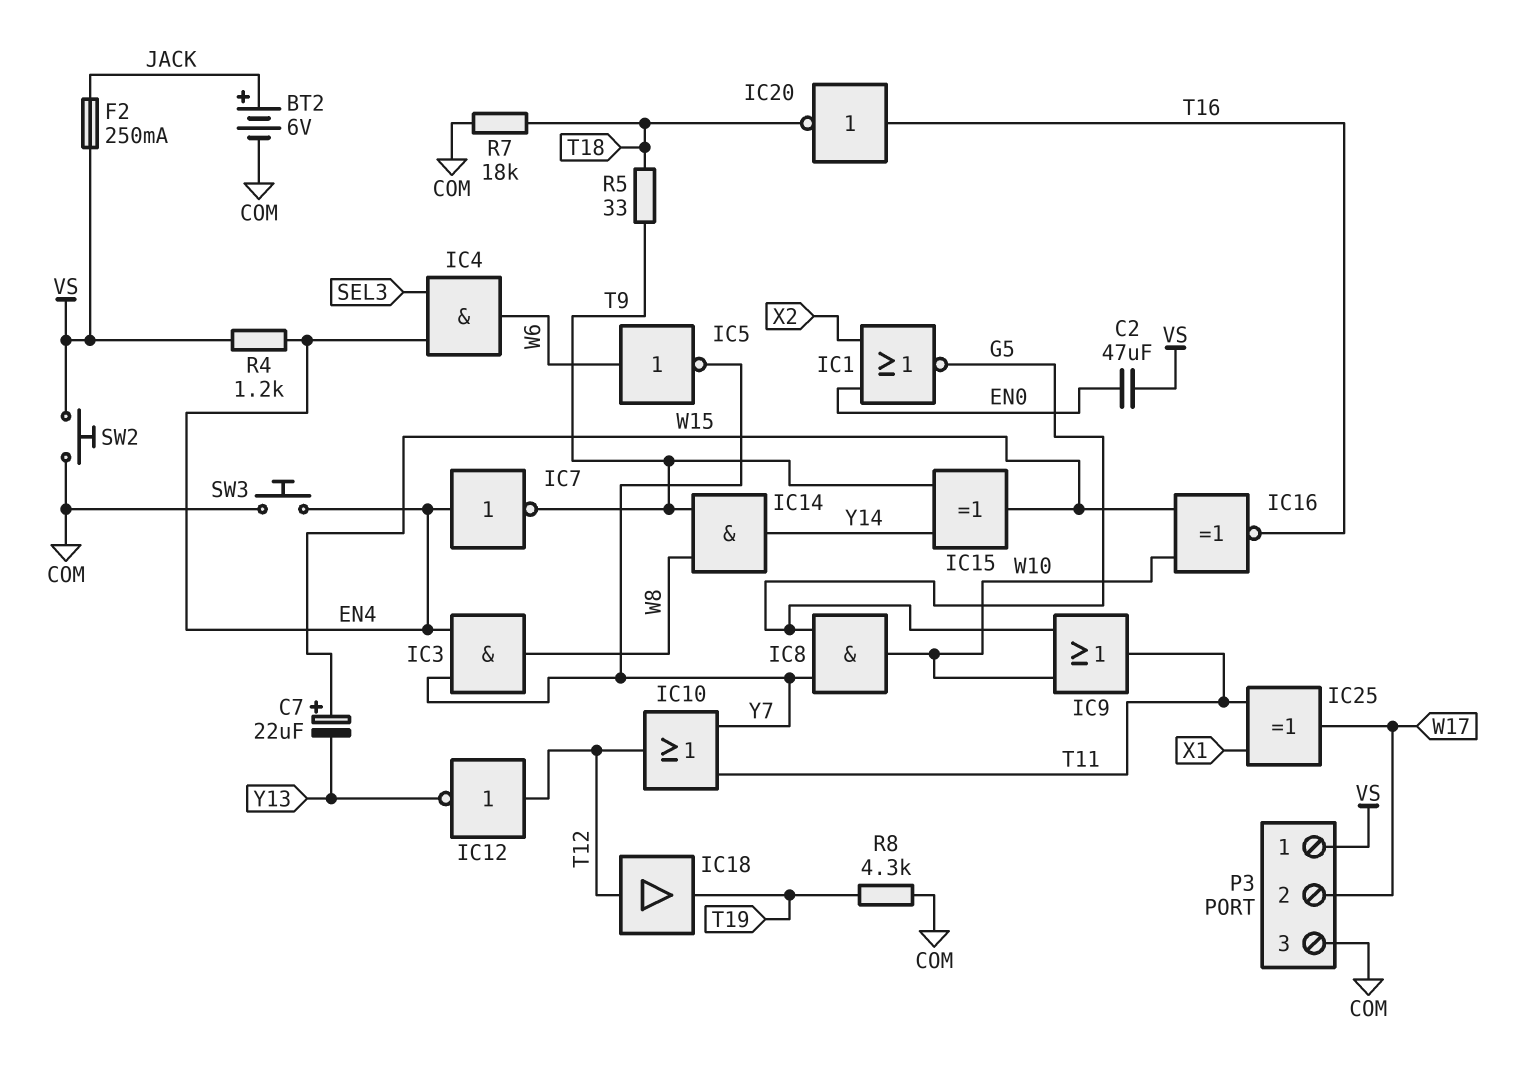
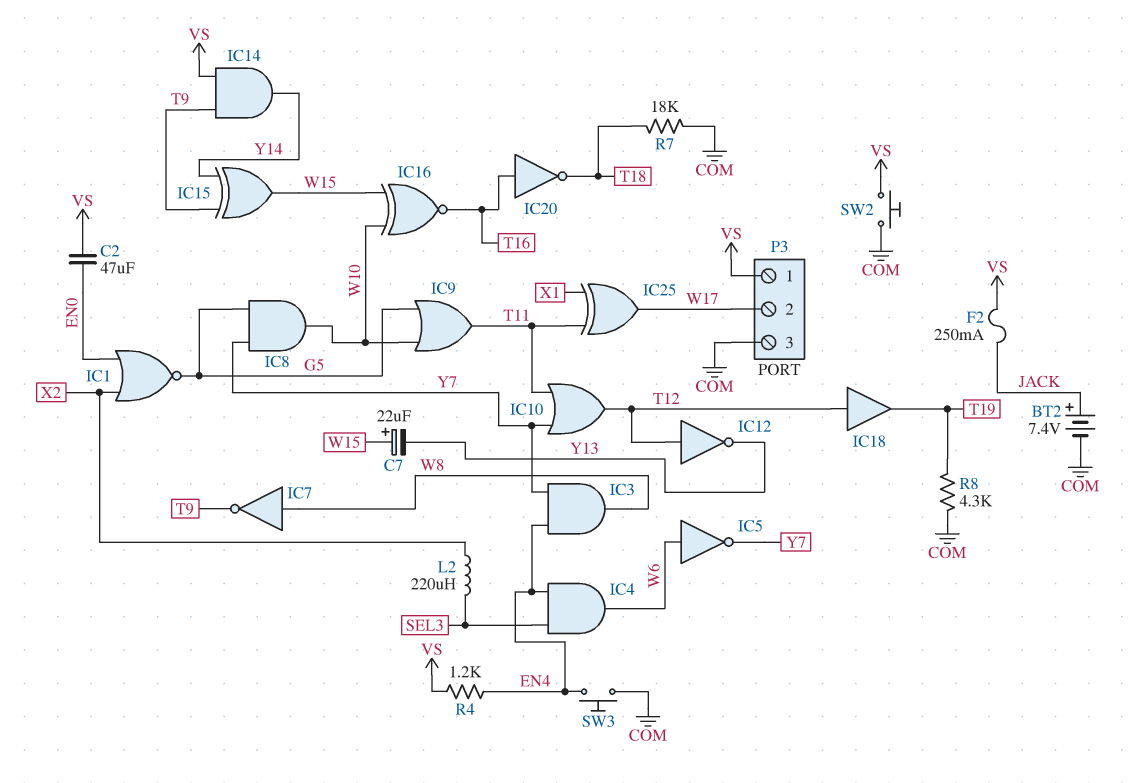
BT2: 6V (plus JACK, minus COM) -> 7.4V (plus JACK, minus COM)
IC7: NOT (in EN4, out T9) -> NOT (in W8, out T9)
IC14: AND (in T9, in W8, out Y14) -> AND (in T9, in VS, out Y14)
L2: none -> 220uH (SEL3, X2)
R5: 33 (T9, T18) -> none

